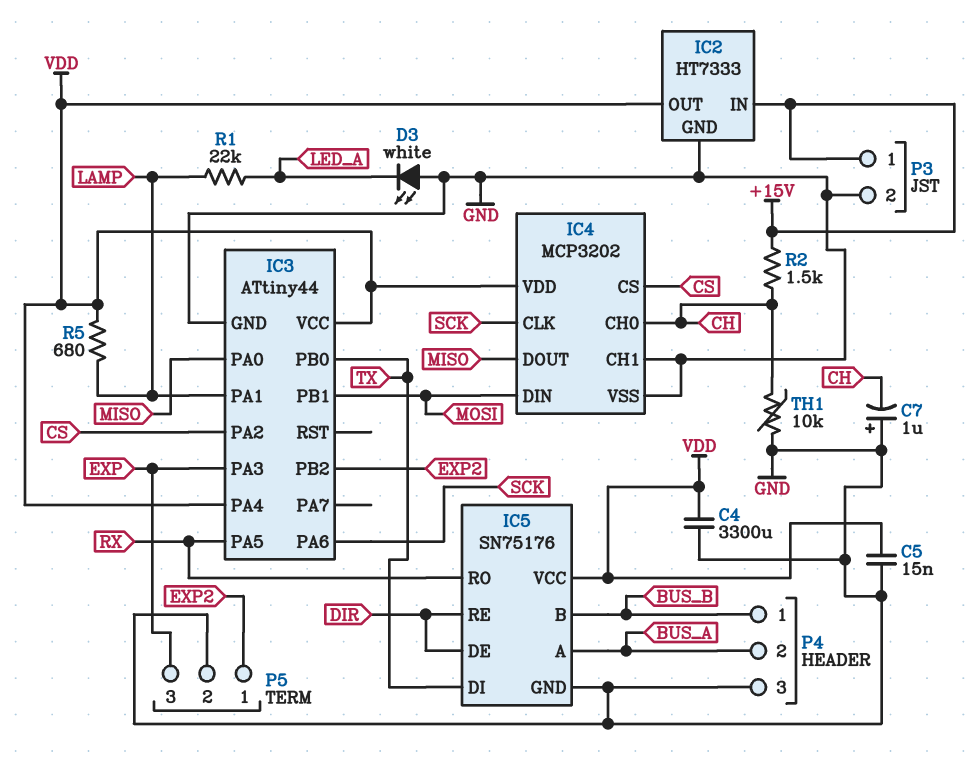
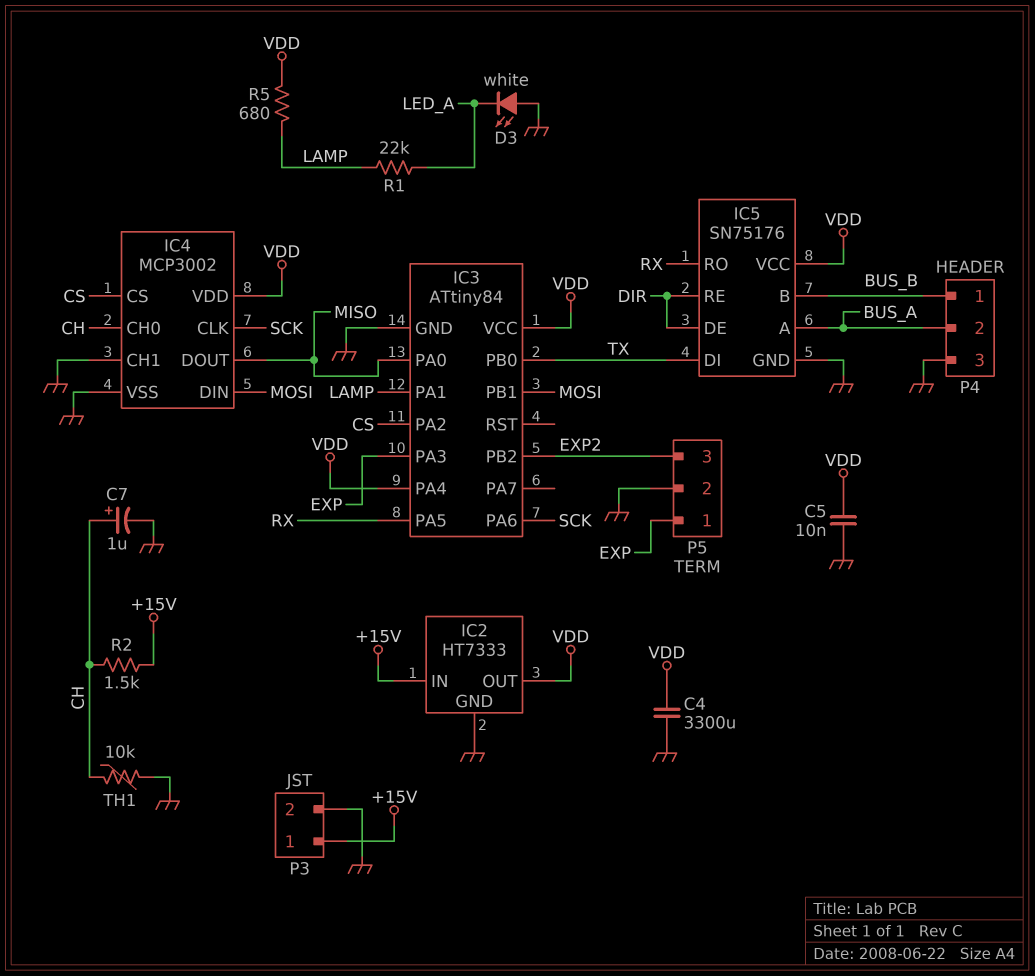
C5: 15nF (GND, VDD) -> 10nF (GND, VDD)
C7: 1uF (plus GND, minus CH) -> 1uF (plus CH, minus GND)
IC3: ATtiny44 -> ATtiny84
IC4: MCP3202 -> MCP3002
P5 pin 1: EXP2 -> EXP
P5 pin 3: EXP -> EXP2

